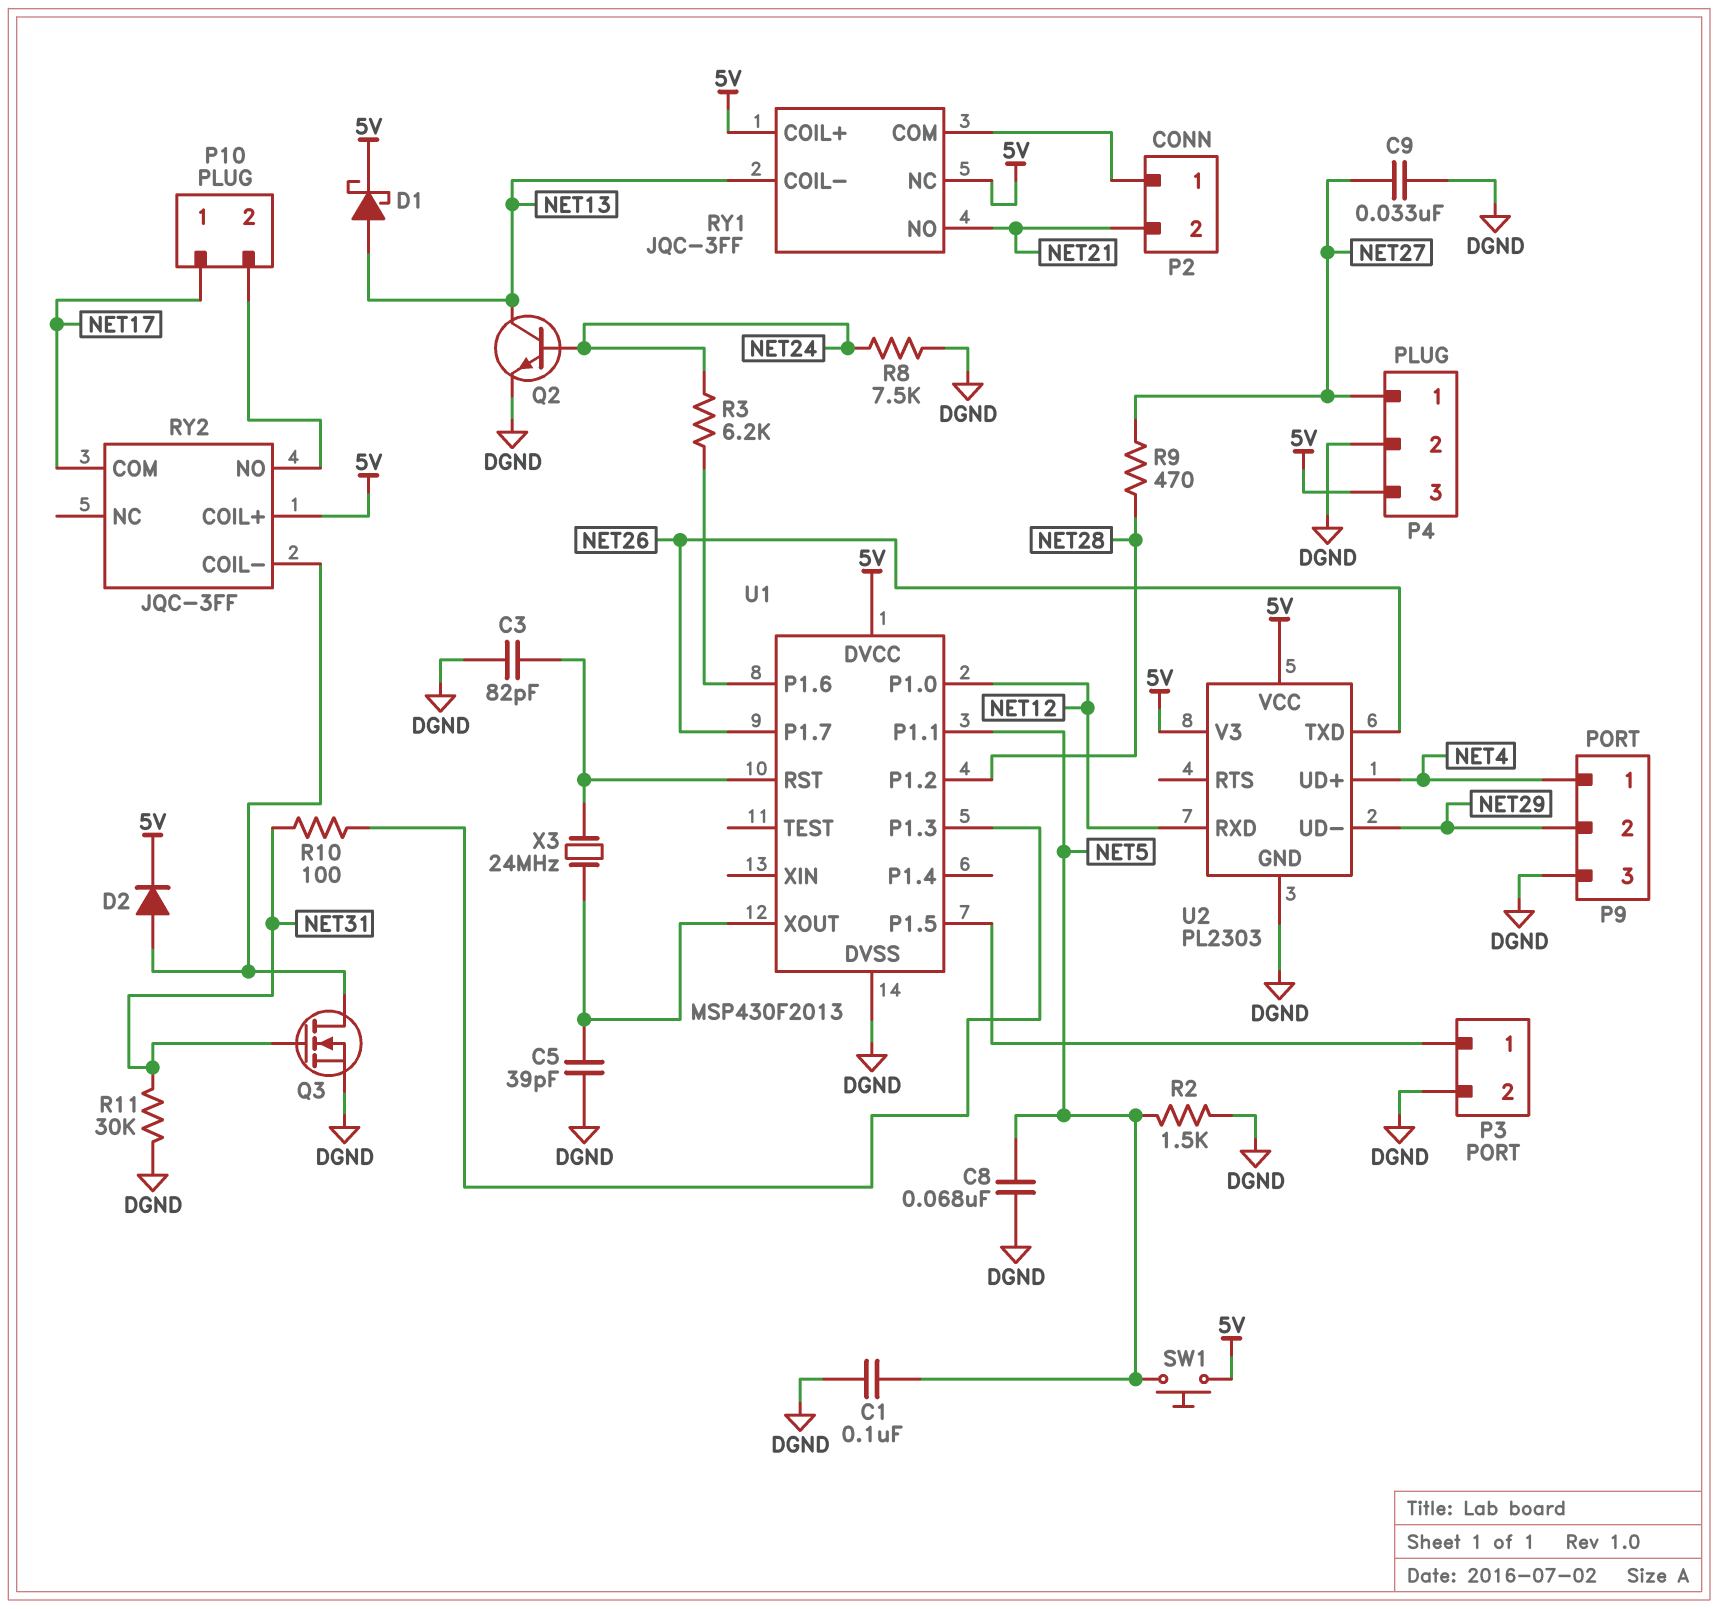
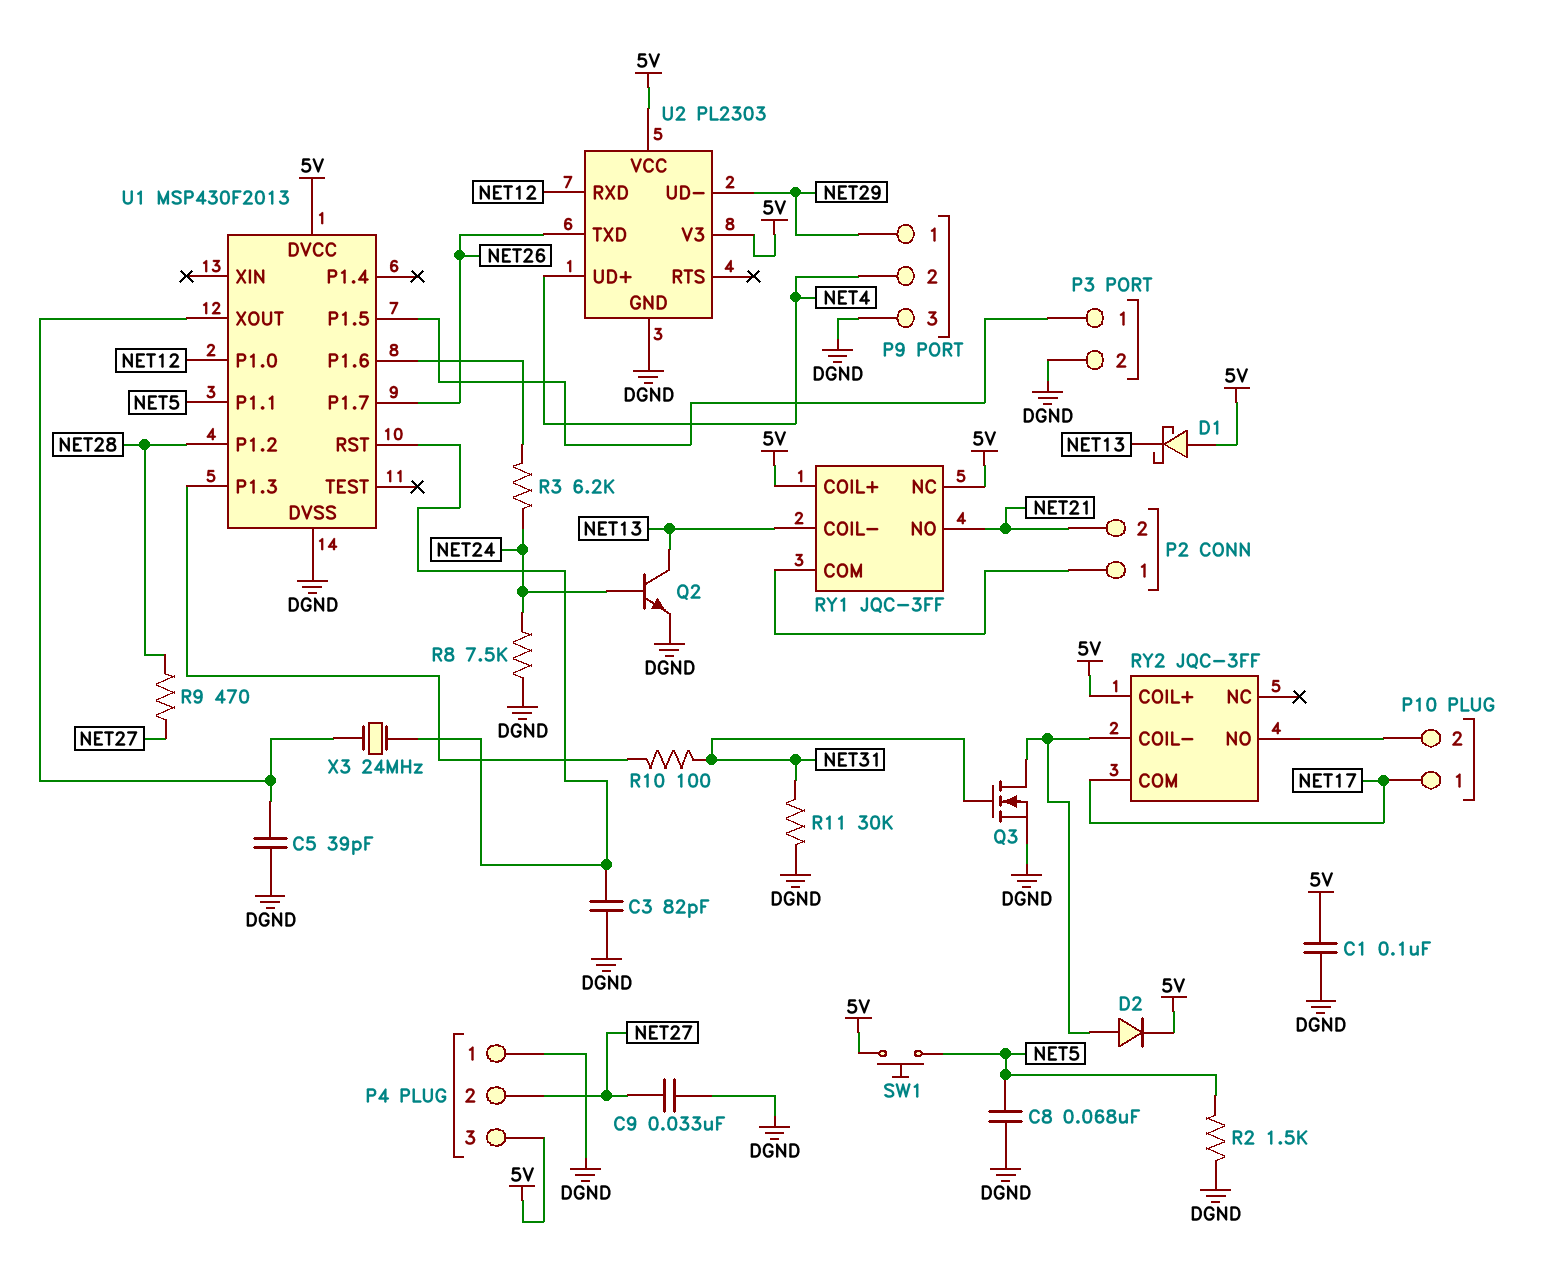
C1: 100nF (DGND, NET5) -> 100nF (5V, DGND)
D1: schottky (A NET13, K 5V) -> schottky (A 5V, K NET13)
P4 pin 1: NET27 -> DGND
P4 pin 2: DGND -> NET27
P9 pin 1: NET4 -> NET29
P9 pin 2: NET29 -> NET4

